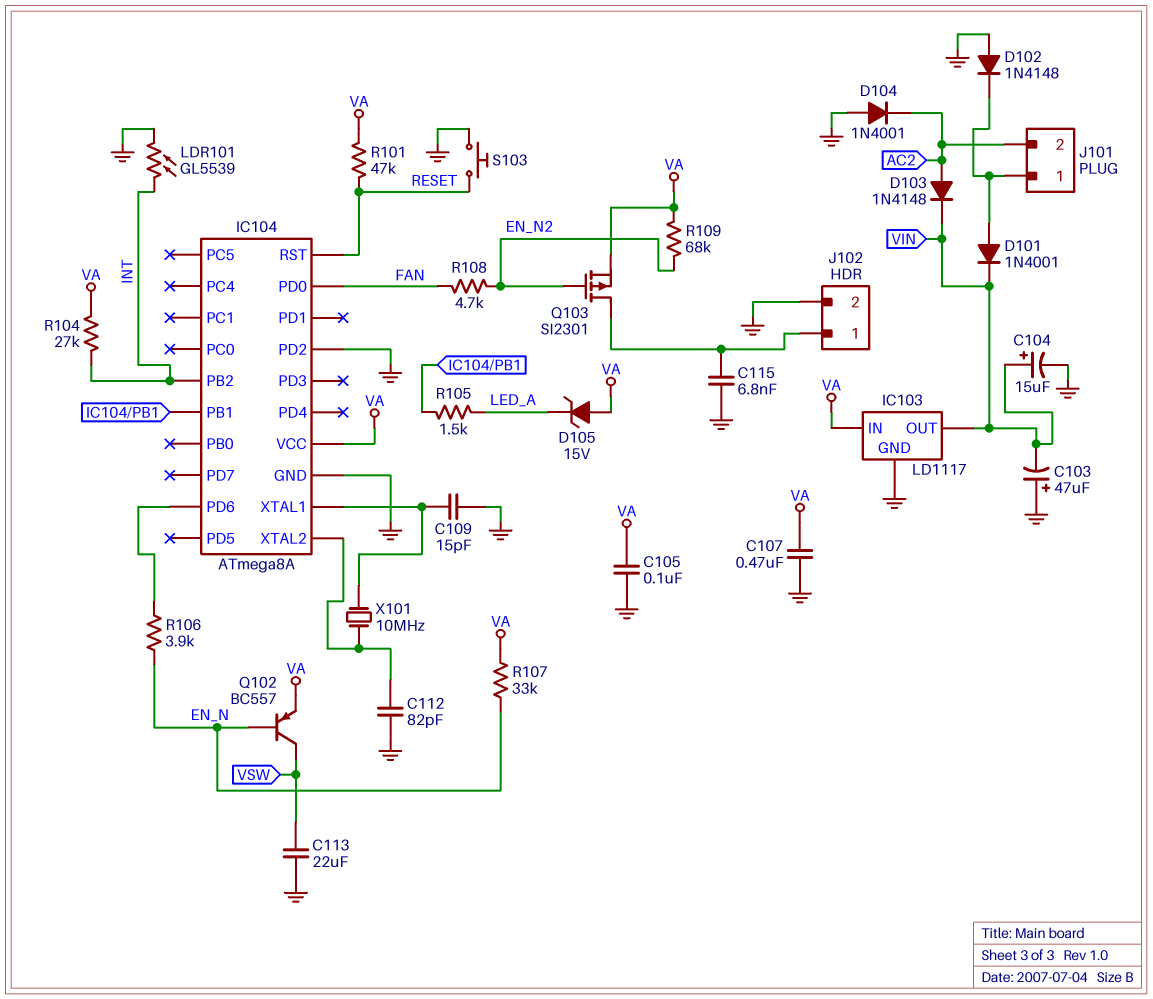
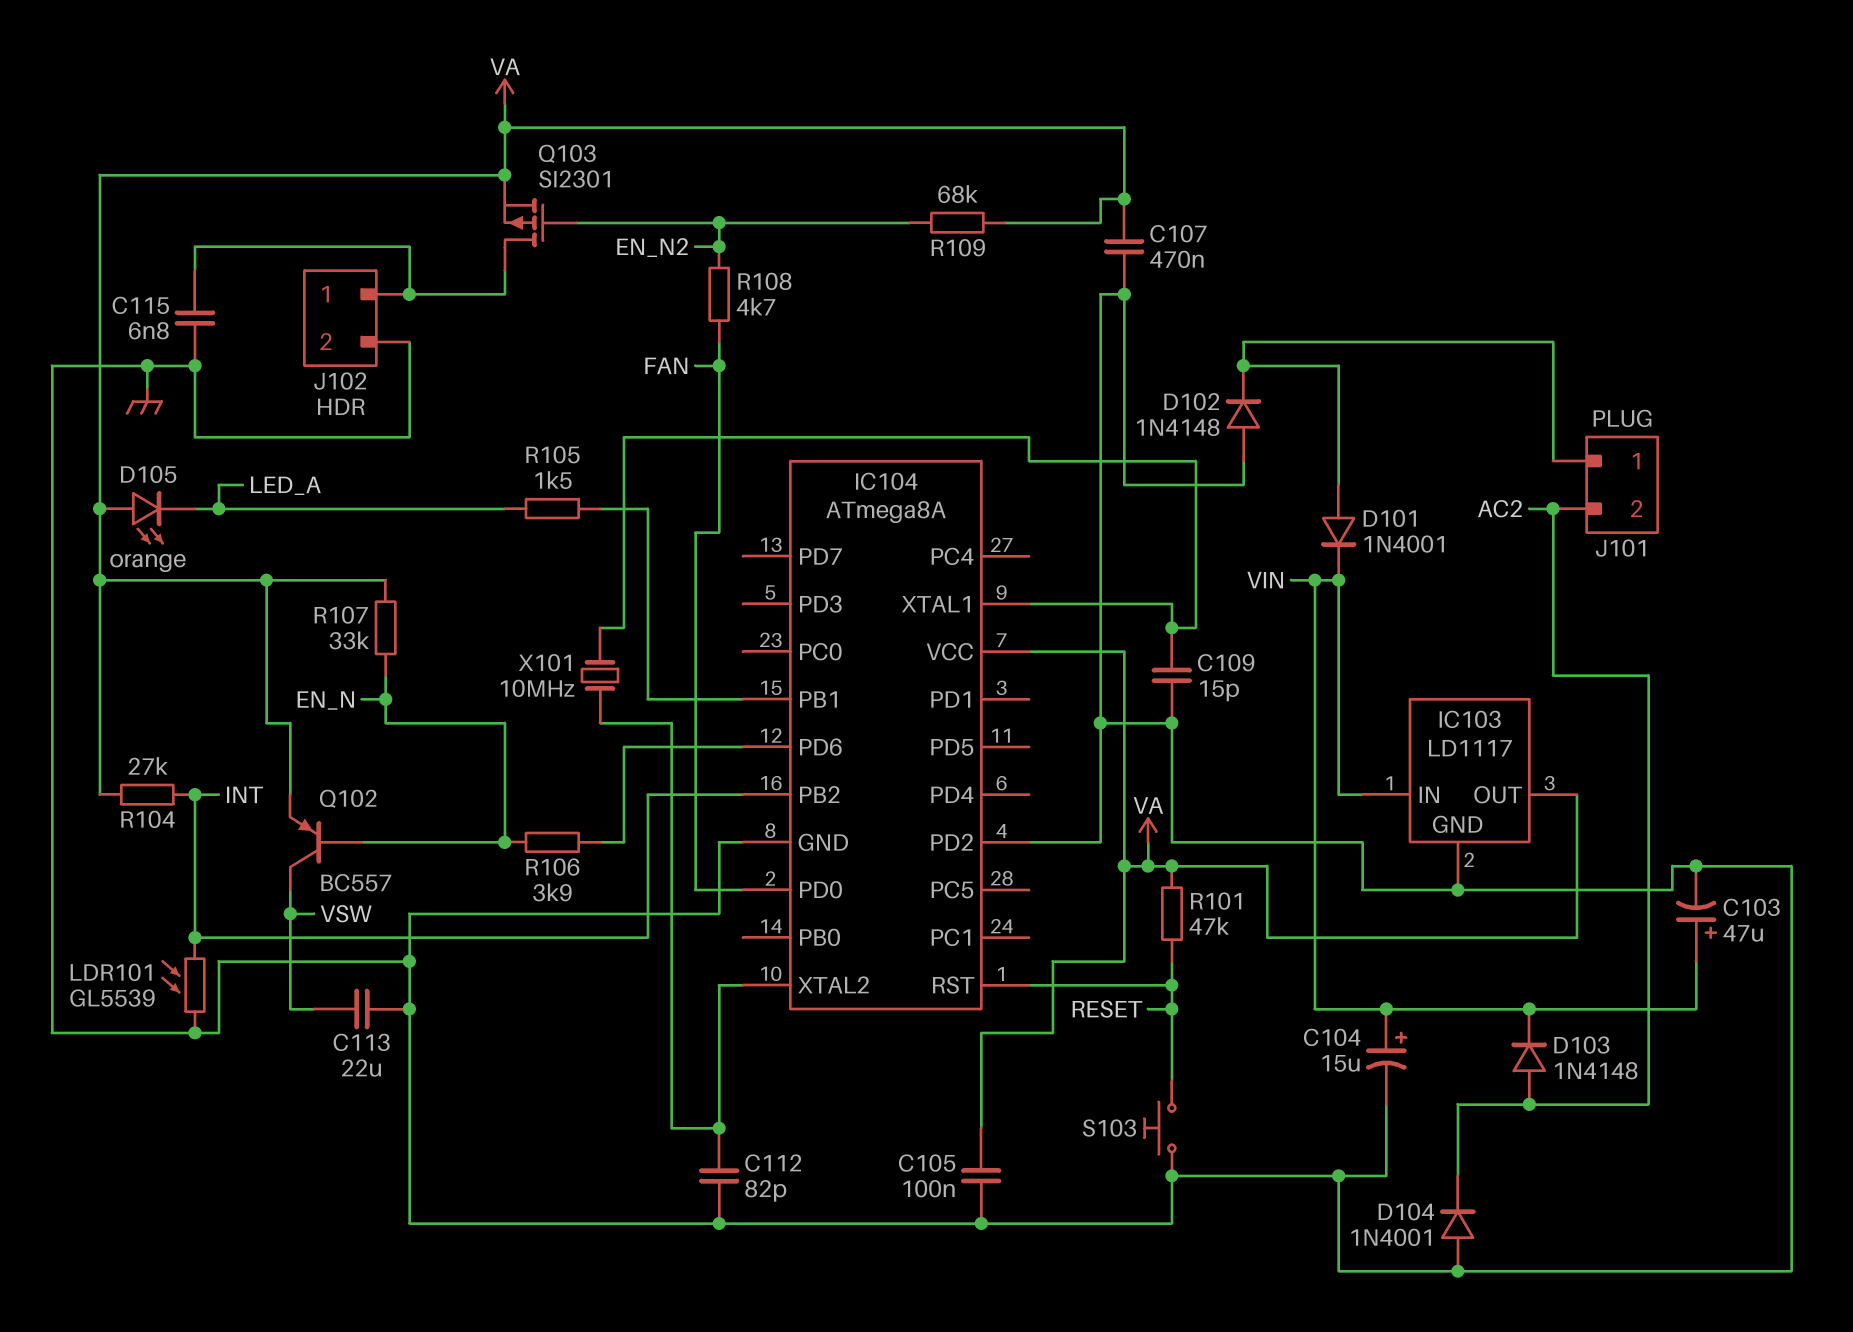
C103: 47uF (plus GND, minus VIN) -> 47uF (plus VIN, minus GND)
D105: zener 15V (A VA, K LED_A) -> LED orange (A VA, K LED_A)
IC103 pin IN: VA -> VIN
IC103 pin OUT: VIN -> VA

